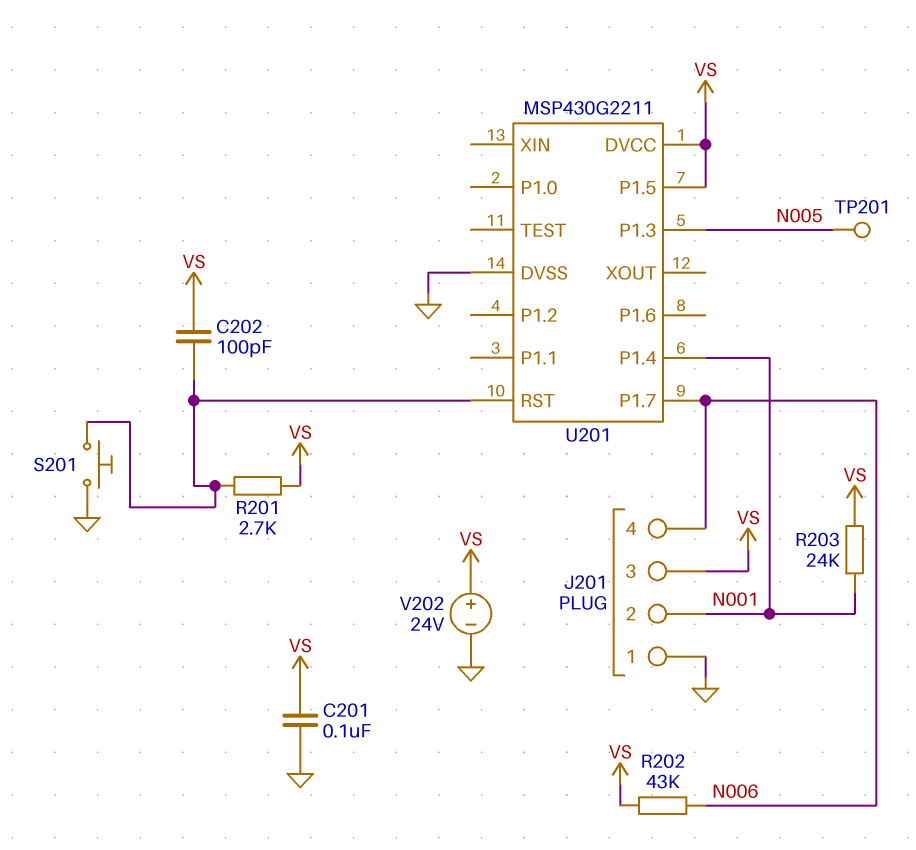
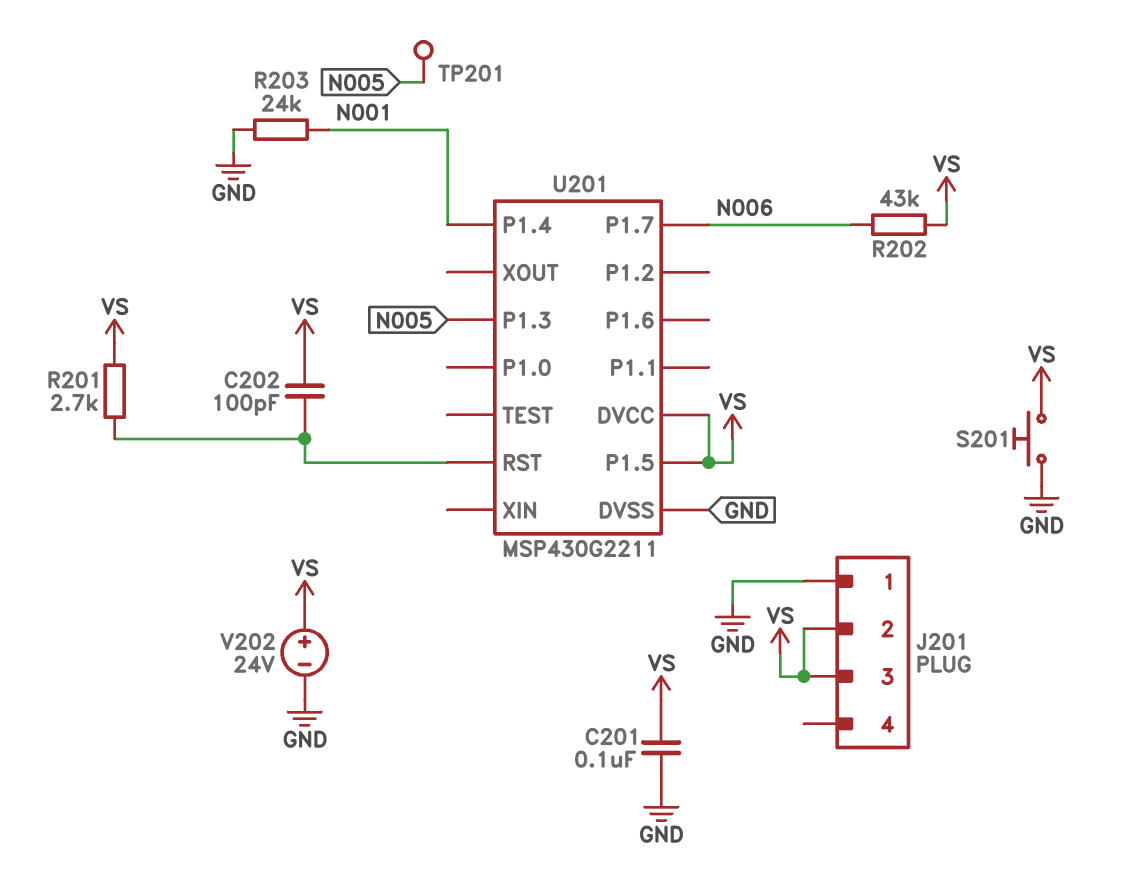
J201 pin 2: N001 -> VS
J201 pin 4: N006 -> none
R203: 24k (N001, VS) -> 24k (GND, N001)
S201: button (GND, U201/RST) -> button (GND, VS)

